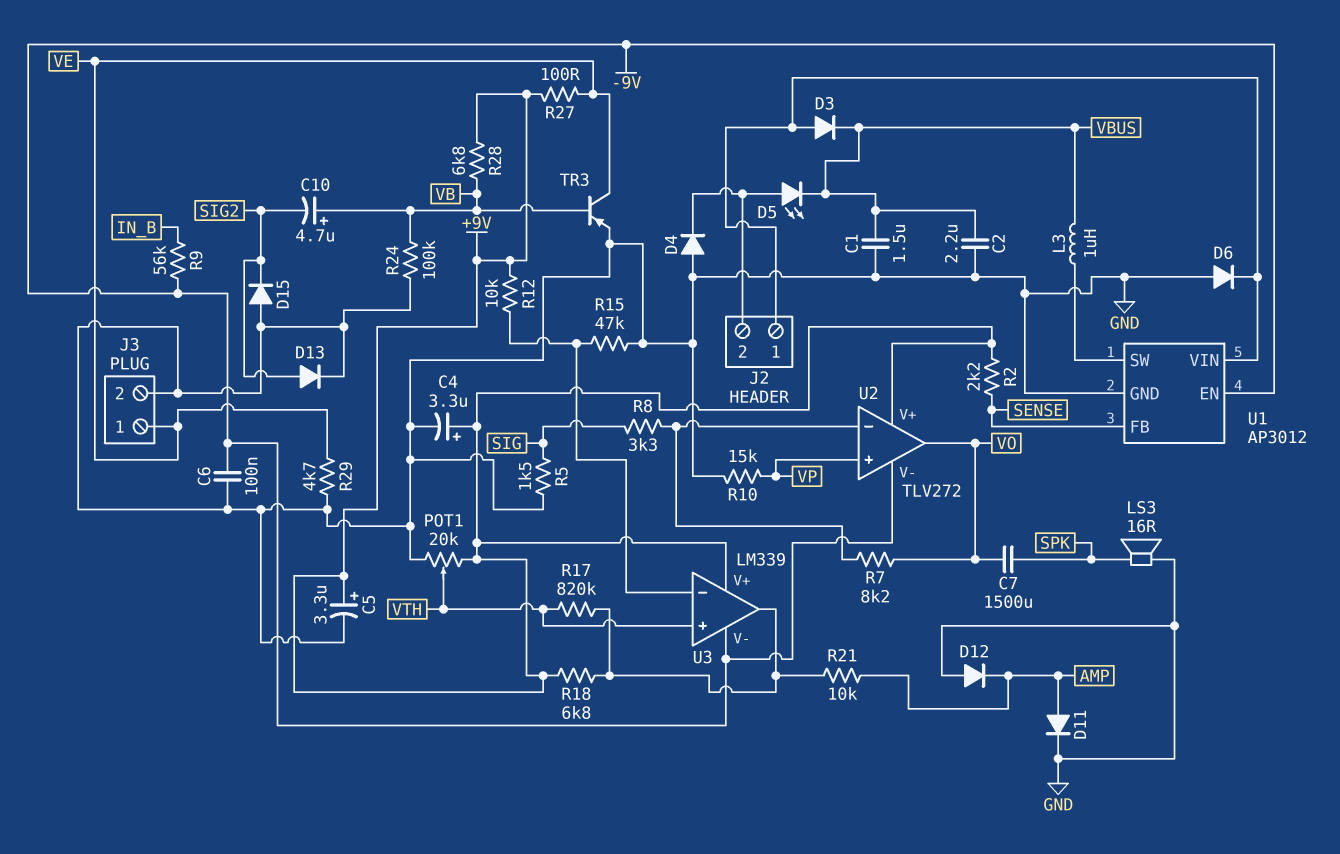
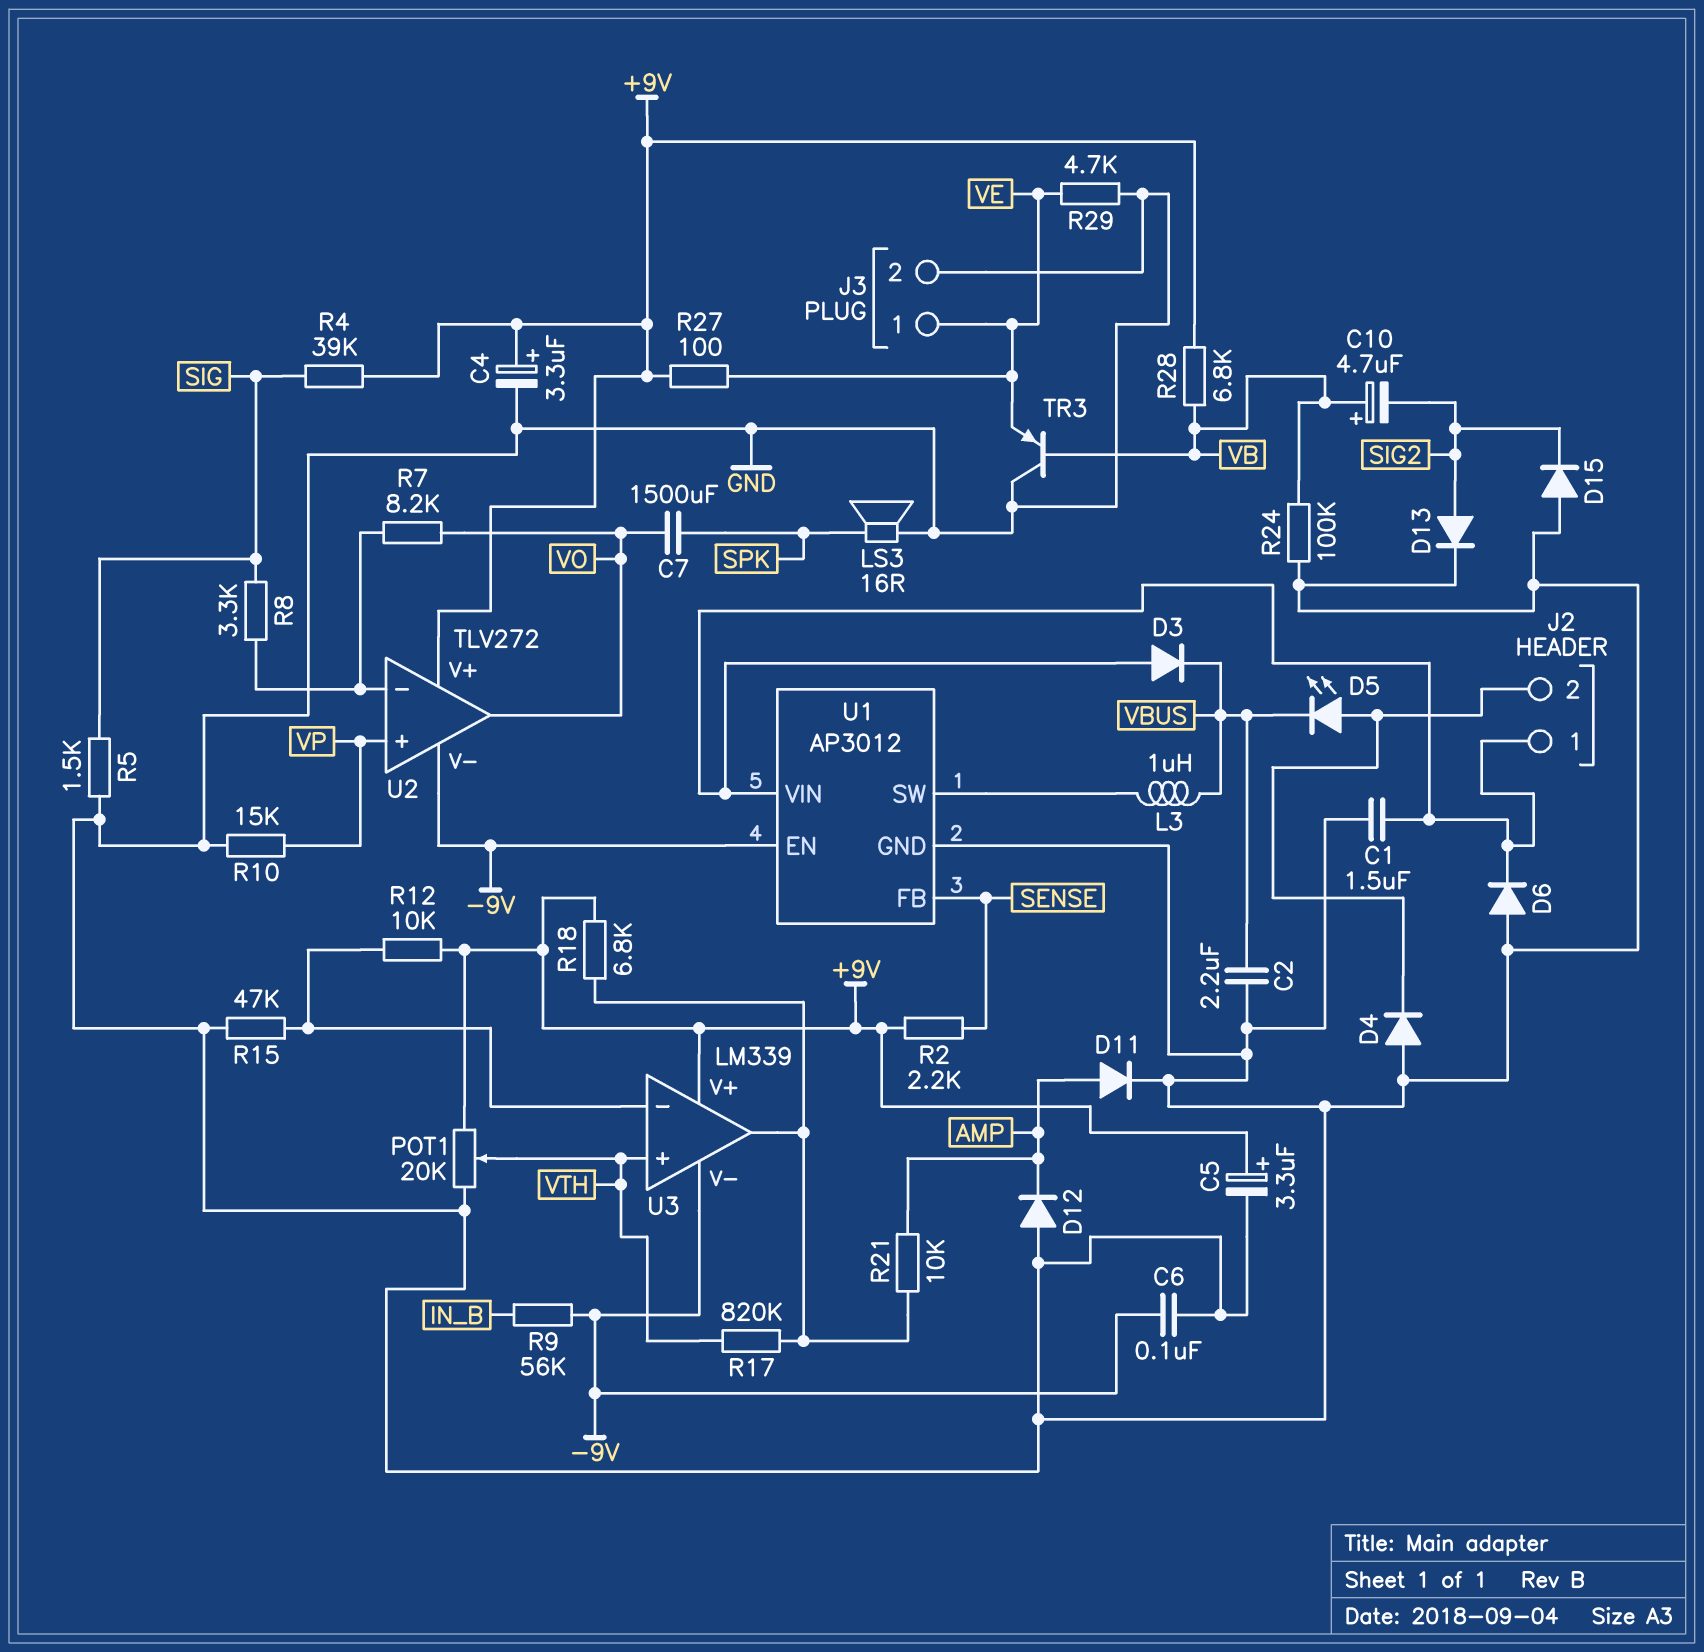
C1: 1.5uF (GND, VBUS) -> 1.5uF (GND, J2/1)
R4: none -> 39k (+9V, SIG)
TR3: PNP (B VB, C VE, E GND) -> PNP (B VB, C GND, E VE)

